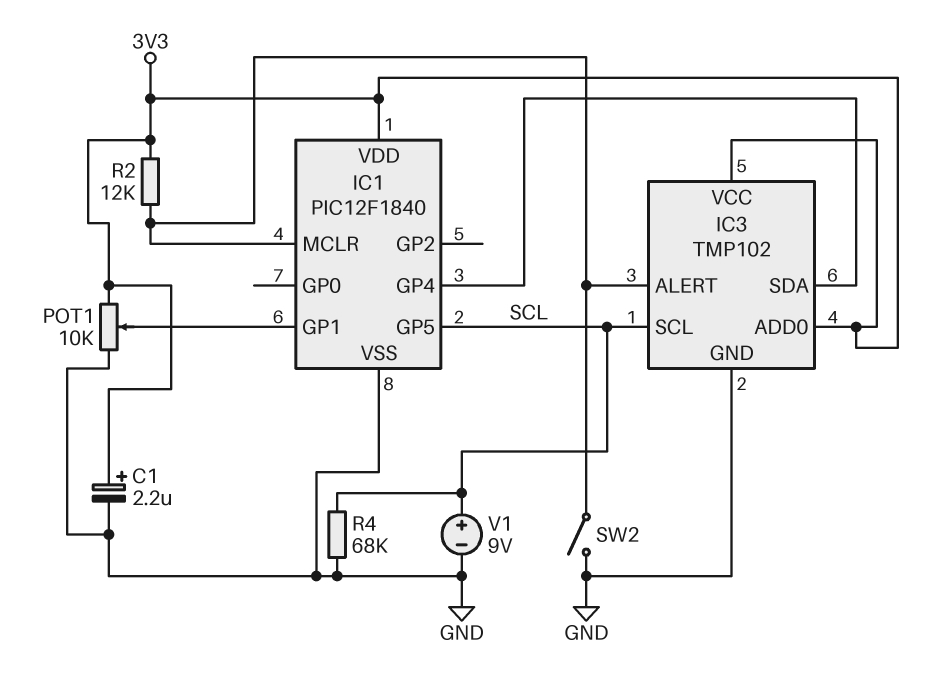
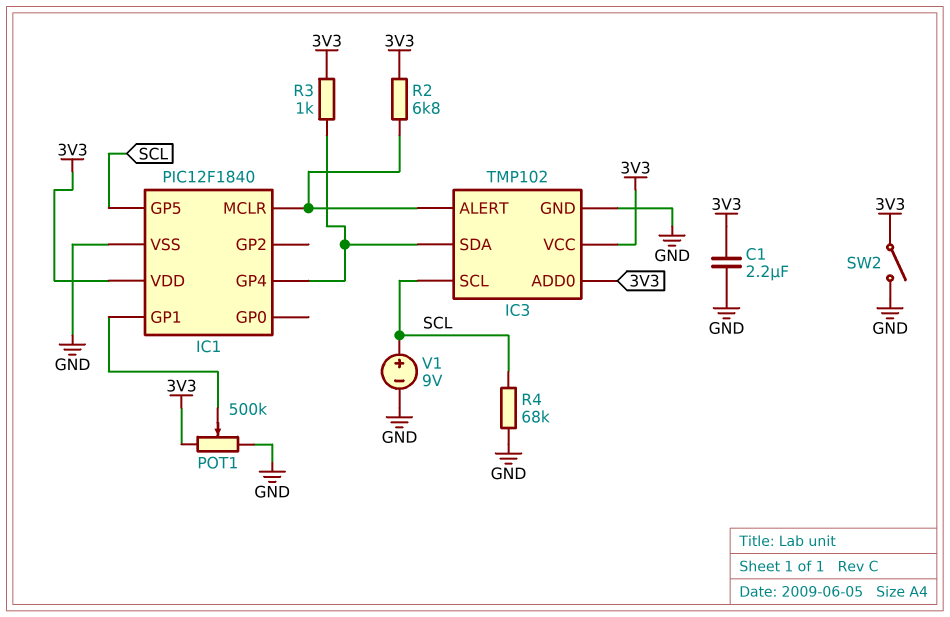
C1: 2.2uF (plus 3V3, minus GND) -> 2.2uF (3V3, GND)
POT1: 10k (3V3, GND, wiper IC1/GP1) -> 500k (3V3, GND, wiper IC1/GP1)
R2: 12k (3V3, IC1/MCLR) -> 6.8k (3V3, IC1/MCLR)
R3: none -> 1k (3V3, IC1/GP4)
SW2: switch (GND, IC1/MCLR) -> switch (3V3, GND)

